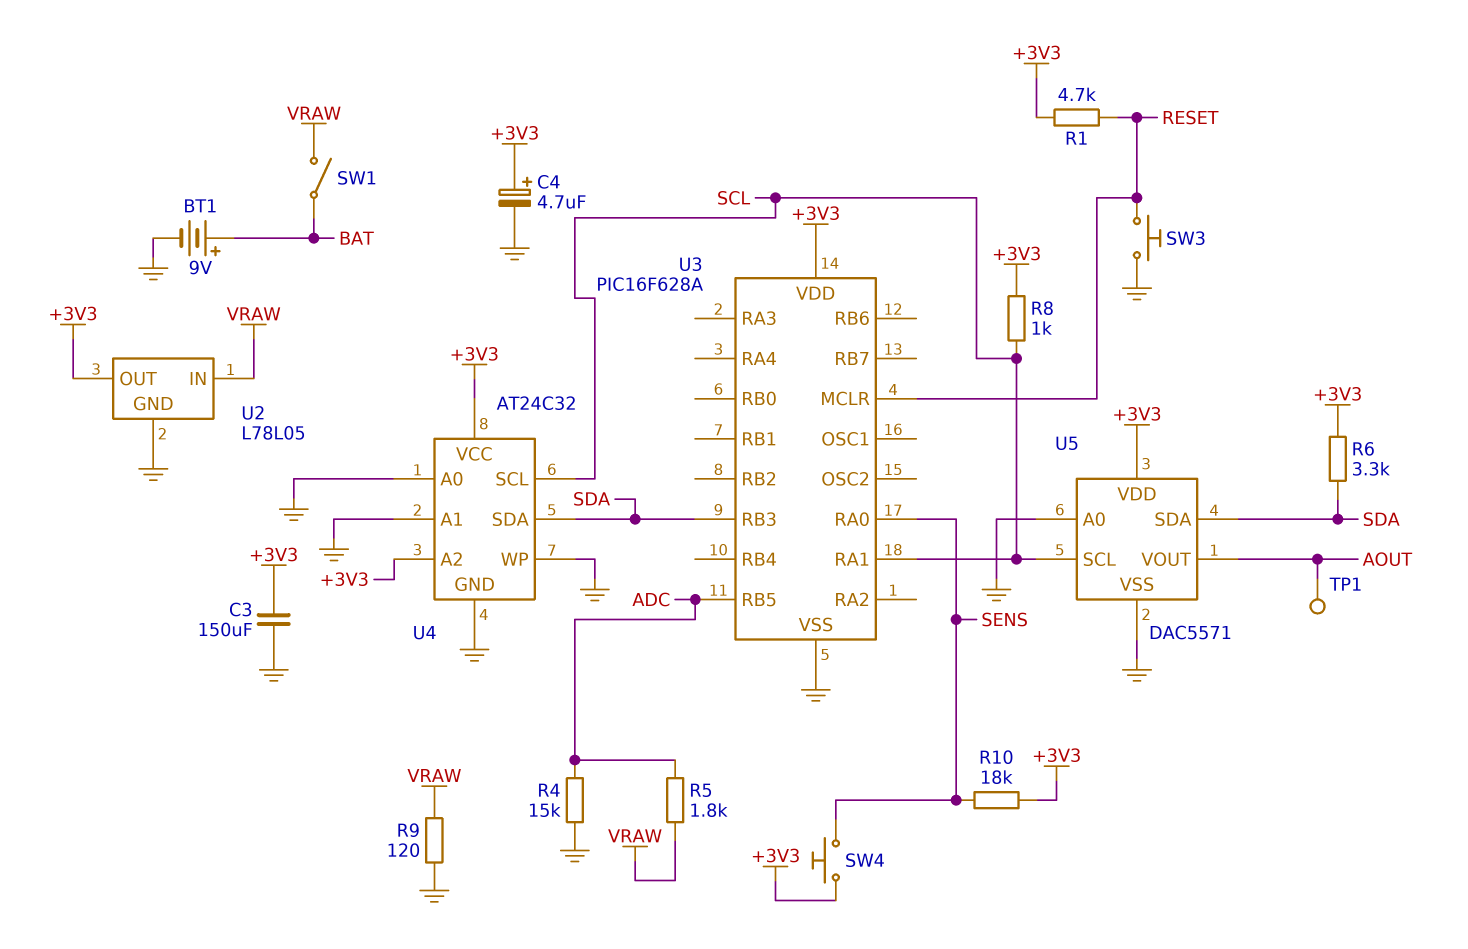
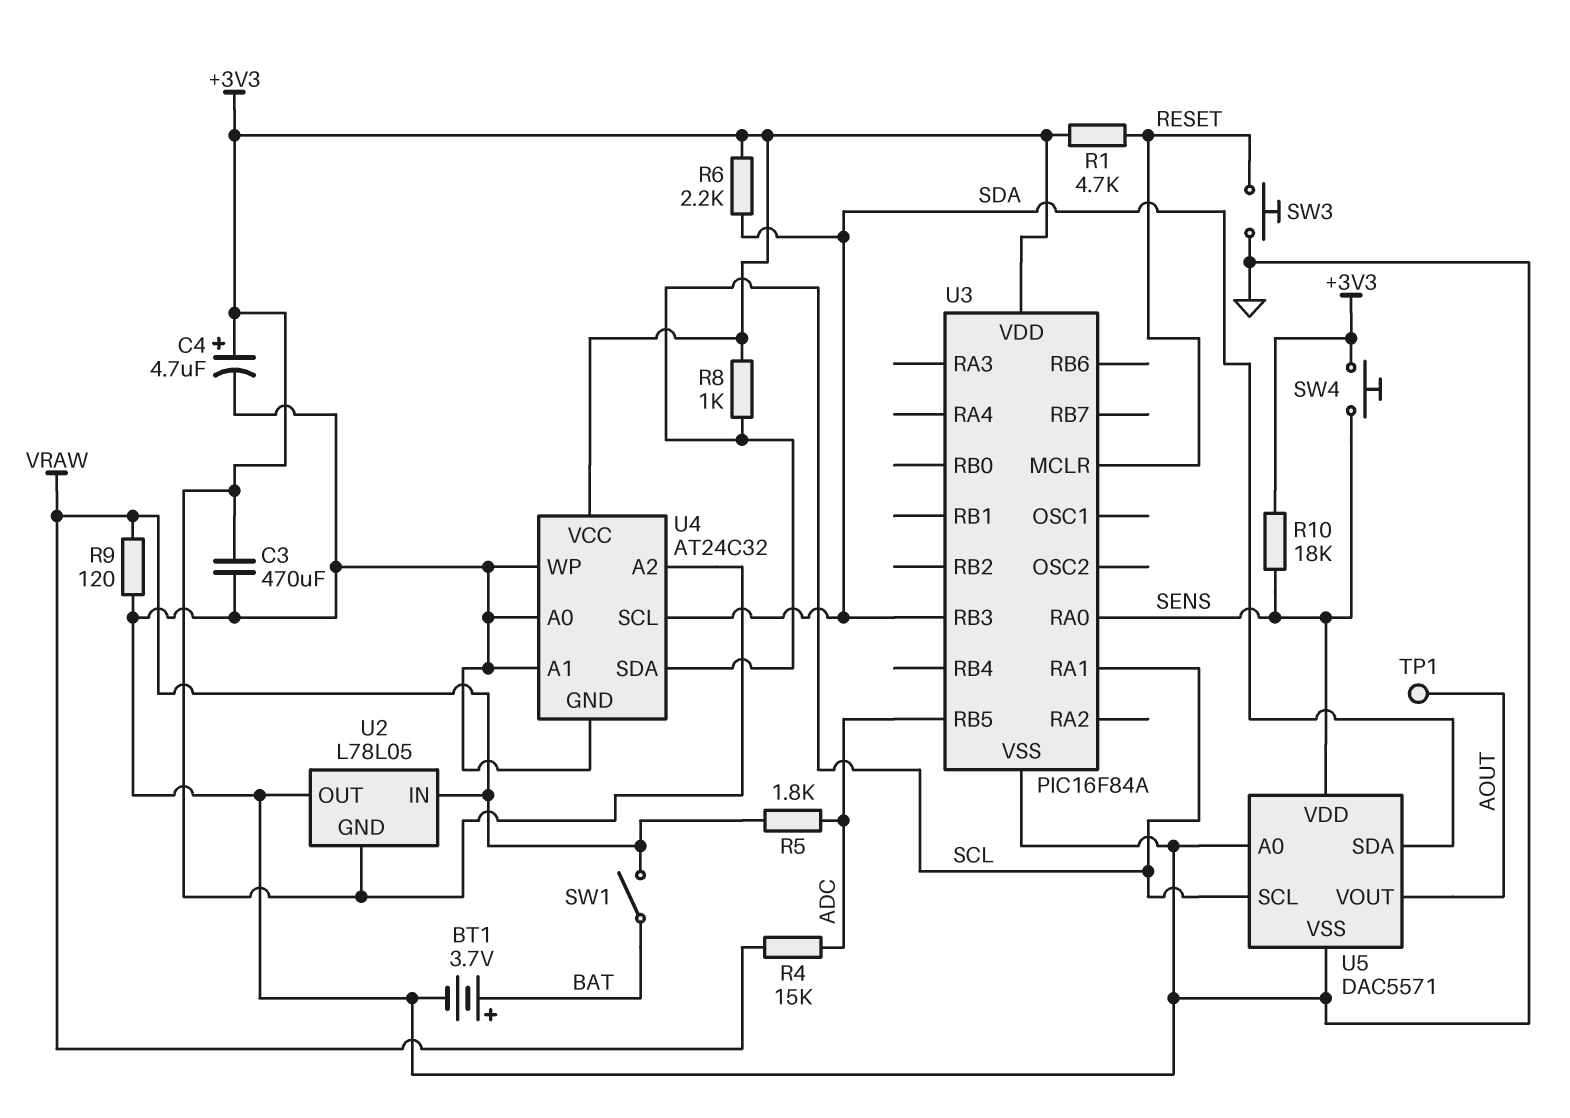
BT1: 9V (plus BAT, minus GND) -> 3.7V (plus BAT, minus GND)
C3: 150uF (+3V3, GND) -> 470uF (+3V3, GND)
R4: 15k (ADC, GND) -> 15k (ADC, VRAW)
R6: 3.3k (+3V3, SDA) -> 2.2k (+3V3, SDA)
U2 pin GND: GND -> +3V3
U2 pin OUT: +3V3 -> GND
U3: PIC16F628A -> PIC16F84A
U4 pin SCL: SCL -> SDA
U4 pin SDA: SDA -> SCL
U5 pin VDD: +3V3 -> SENS

